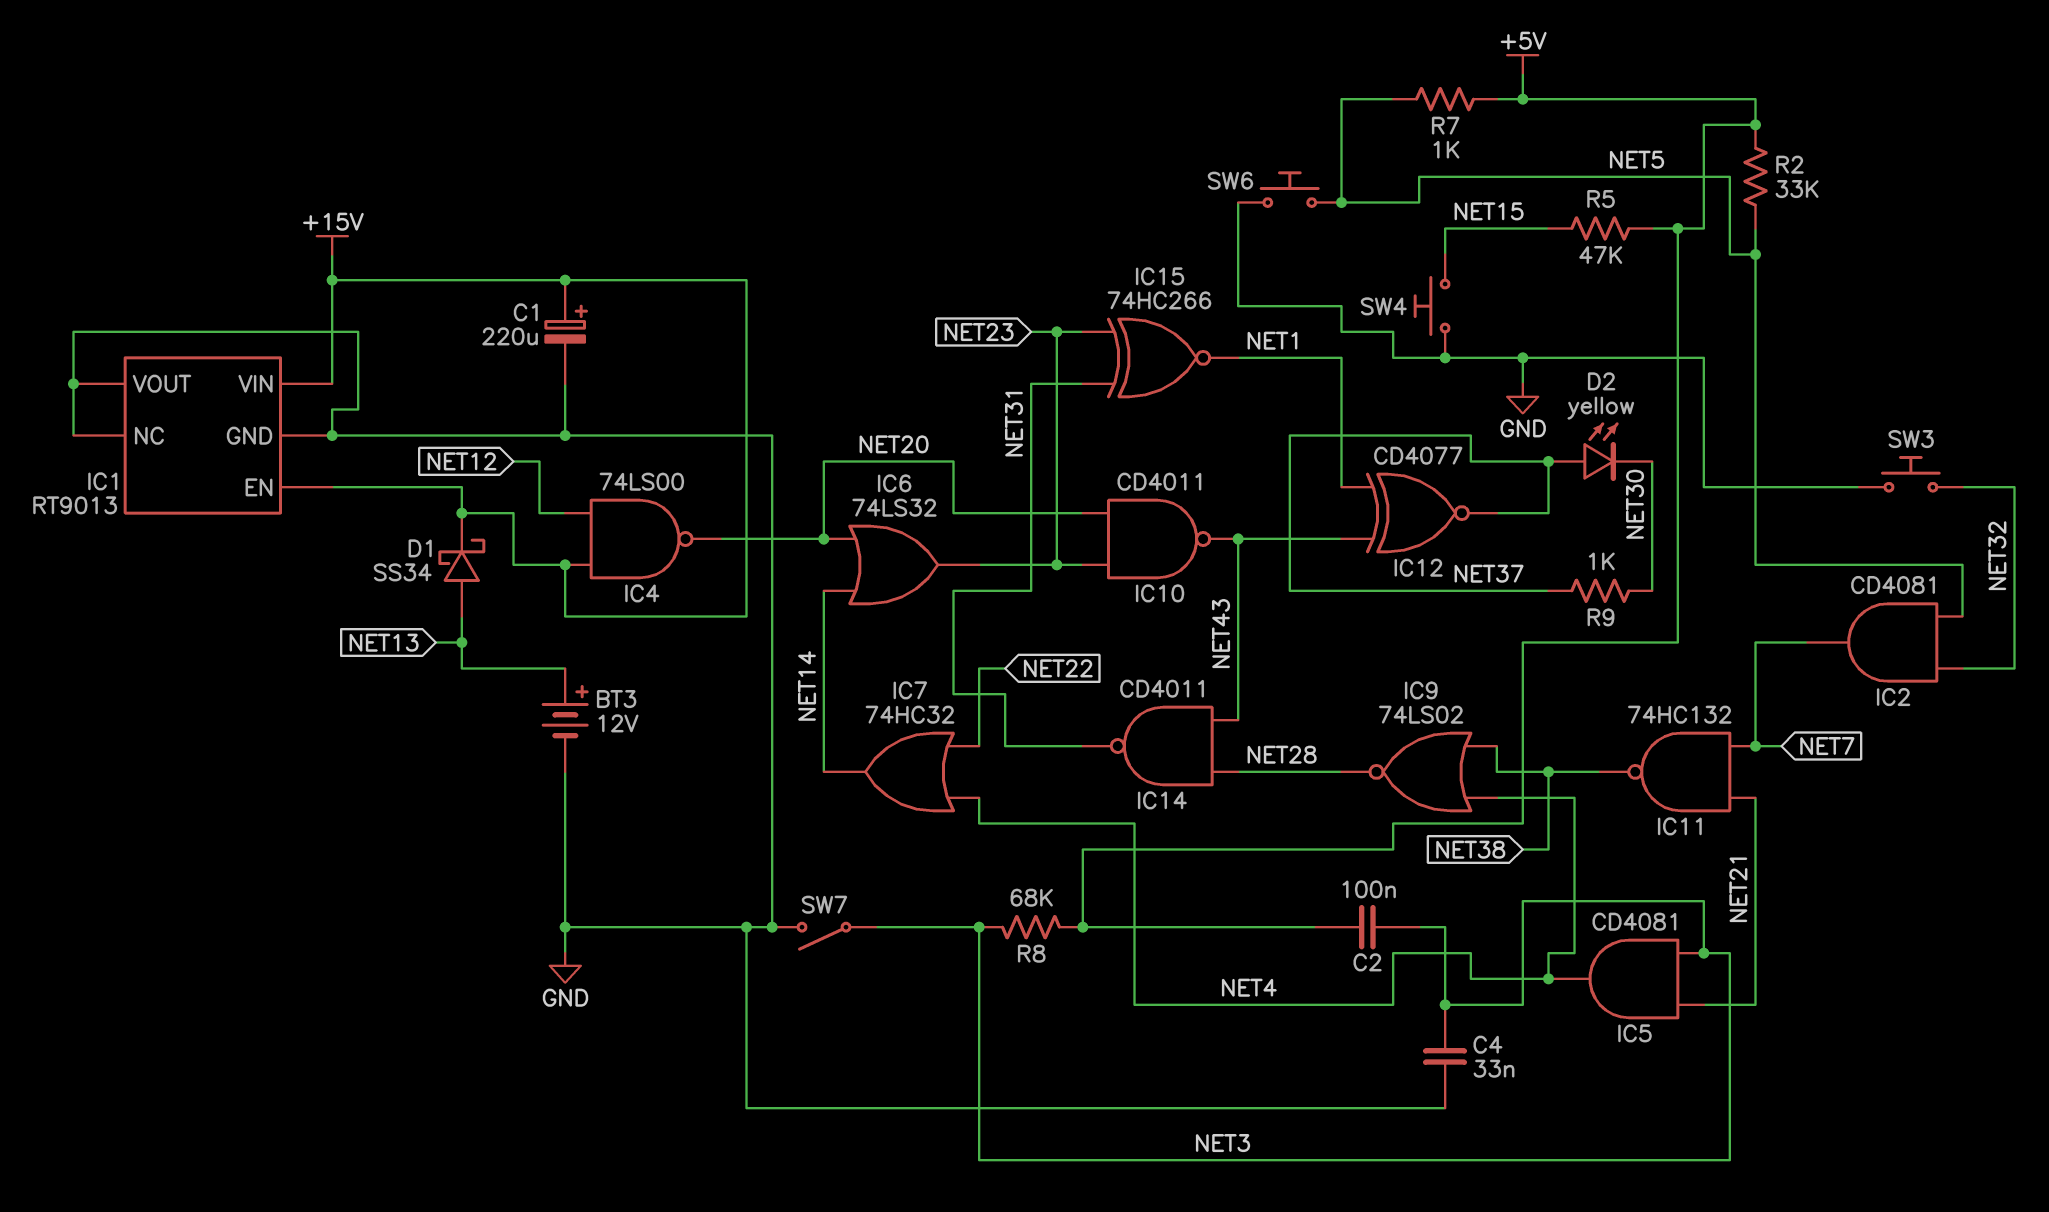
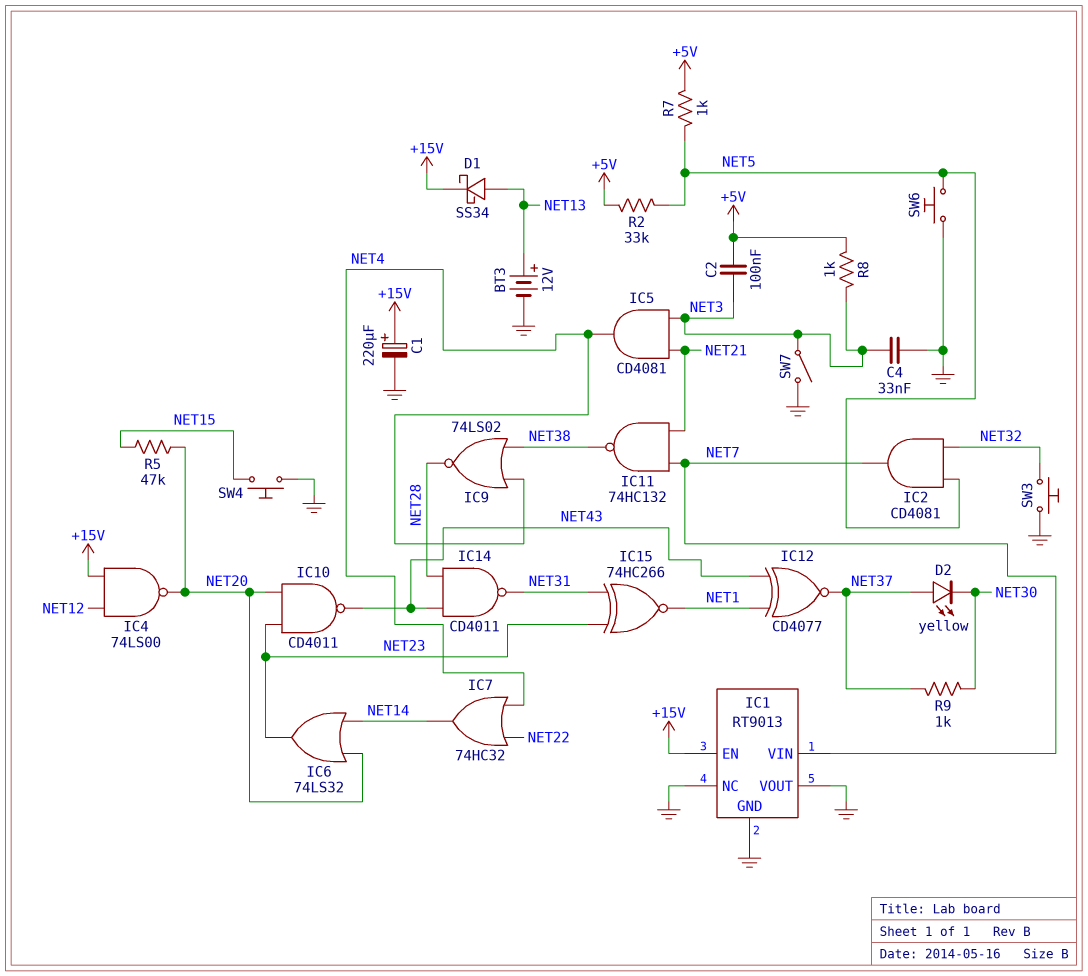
IC1 pin VIN: +15V -> NET7
R5: 47k (+5V, NET15) -> 47k (NET15, NET20)
R8: 68k (+5V, NET3) -> 1k (+5V, NET3)

